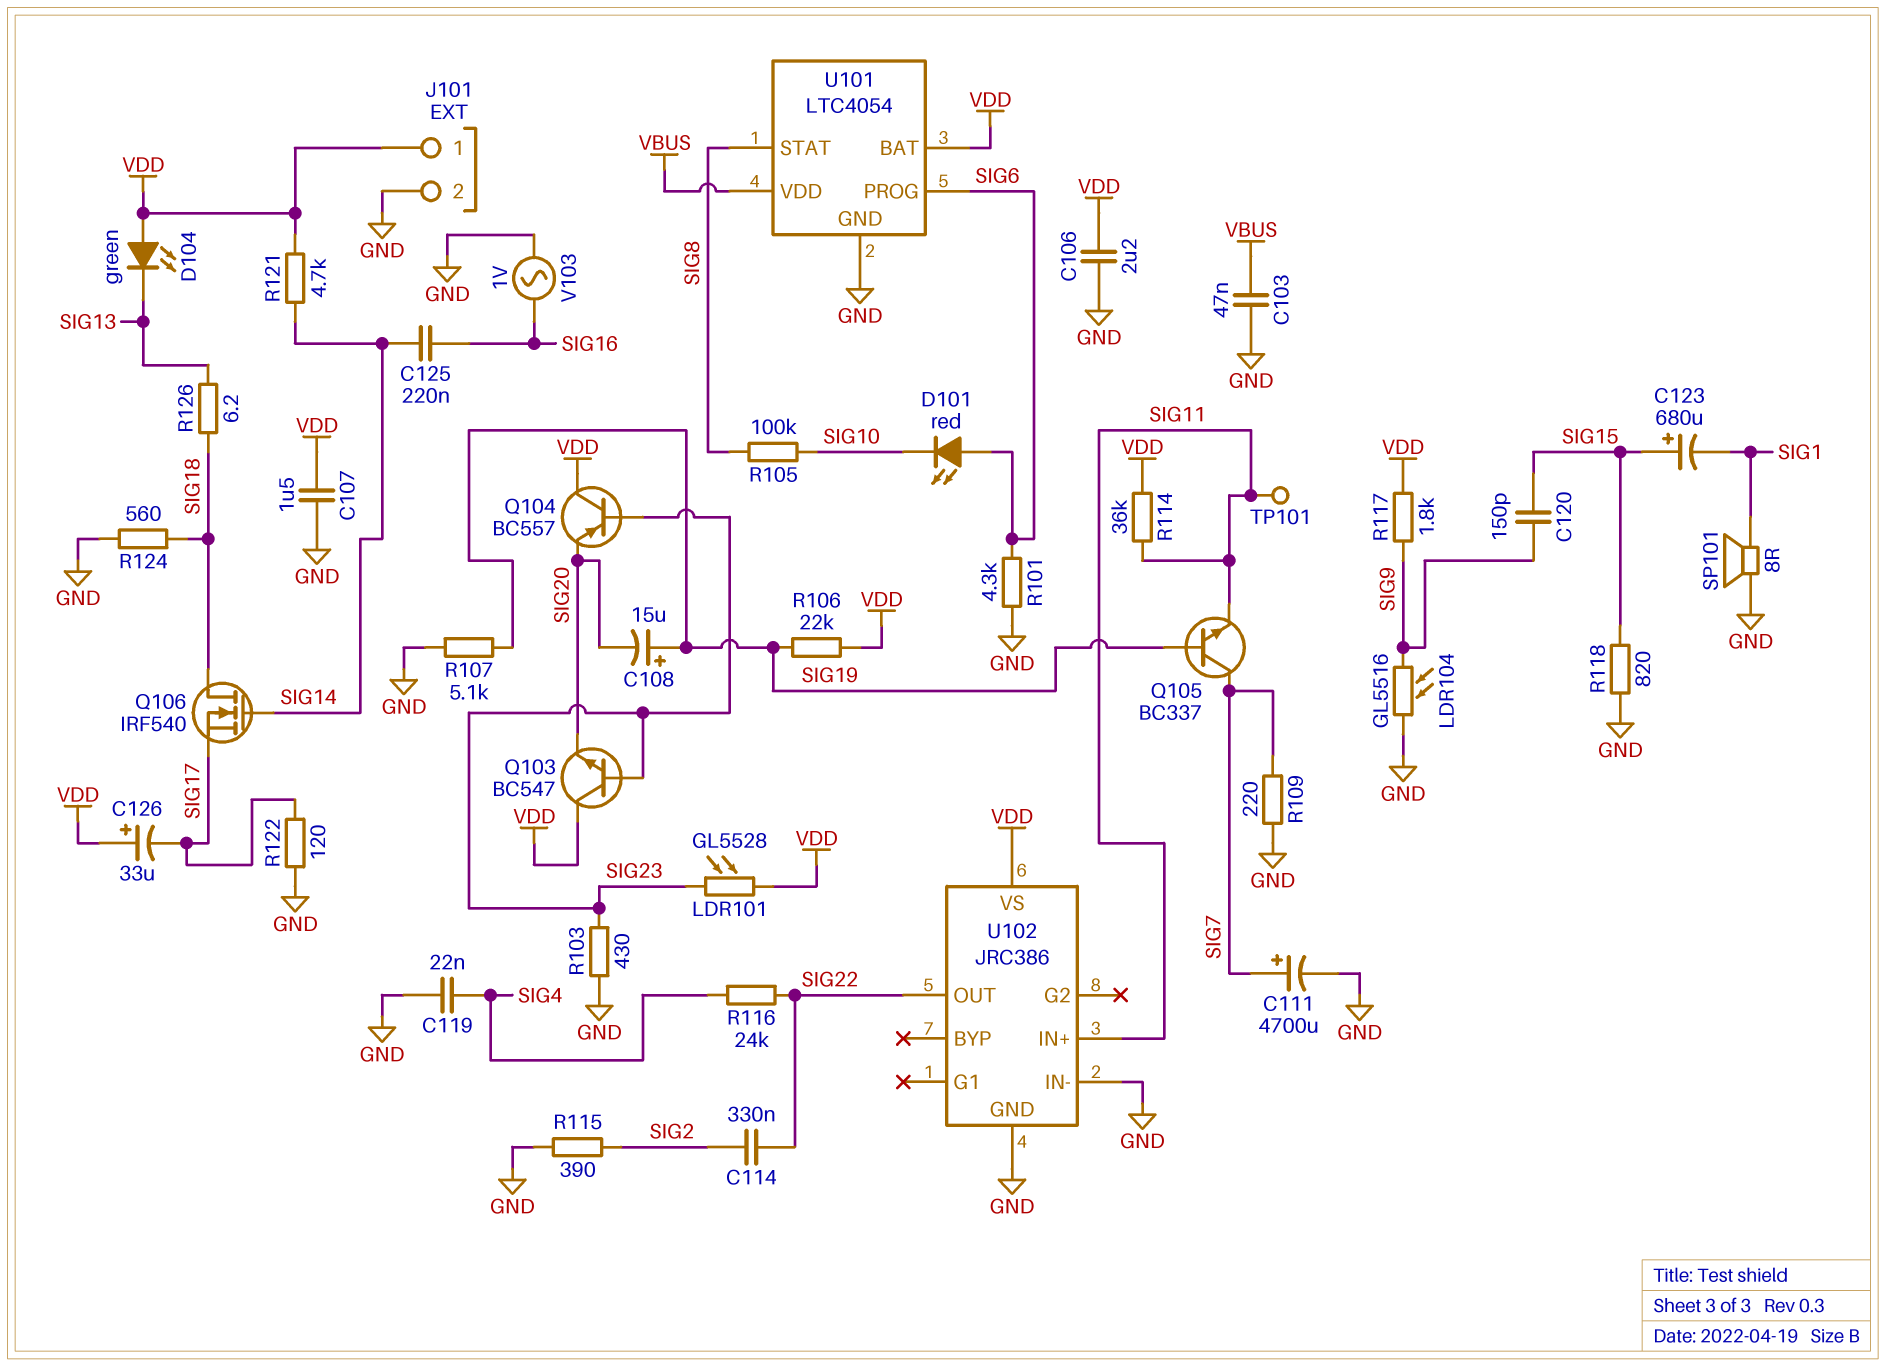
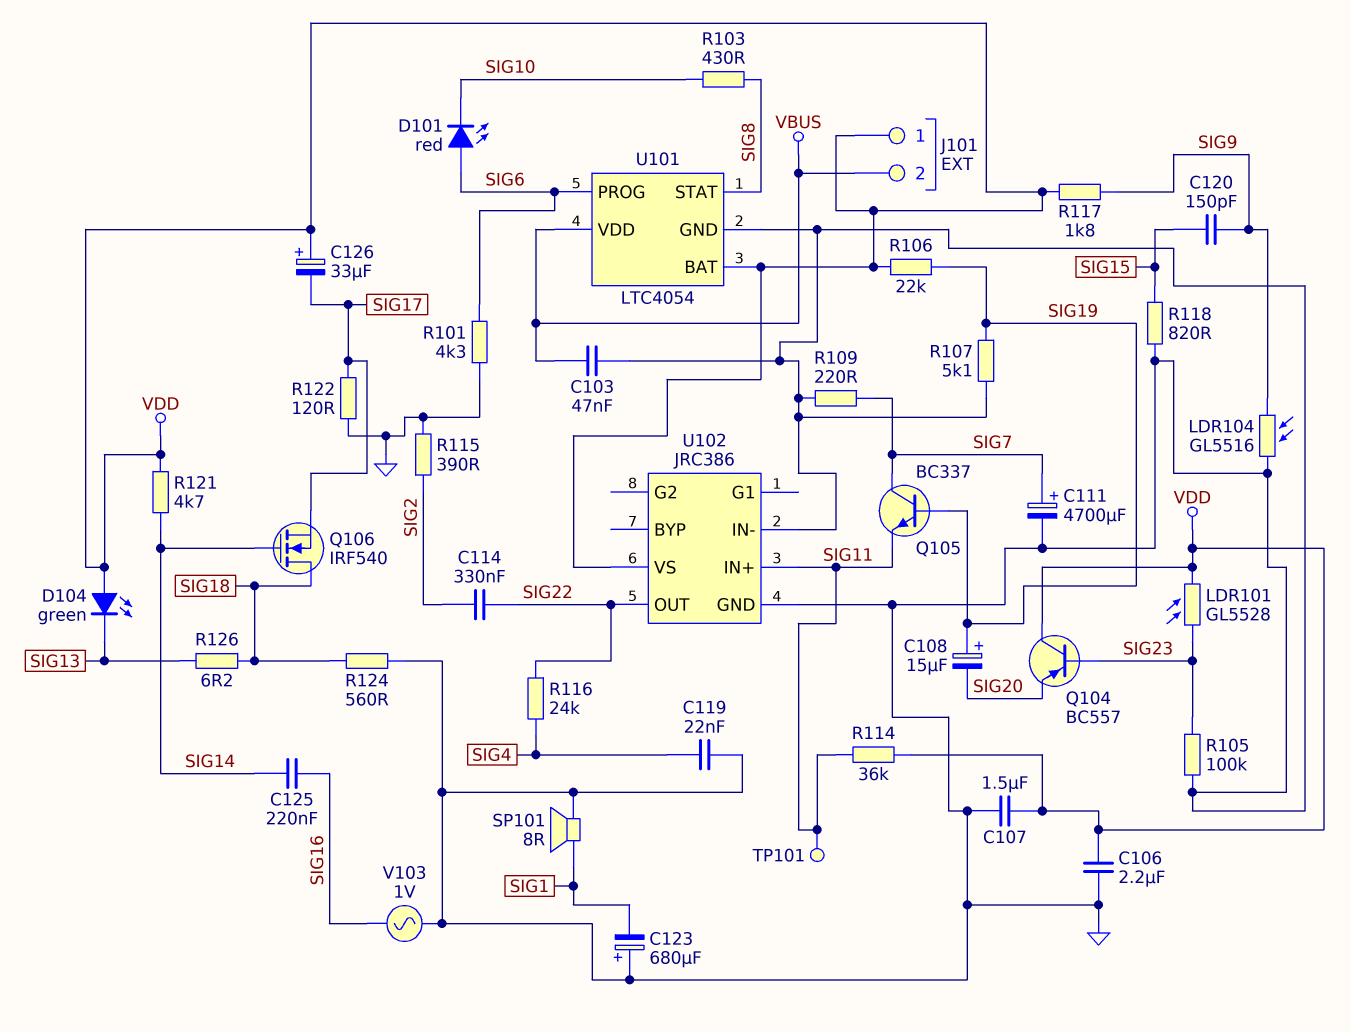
C123: 680uF (plus SIG15, minus SIG1) -> 680uF (plus GND, minus SIG1)
J101 pin 2: GND -> VBUS
Q103: NPN BC547 (B SIG23, C VDD, E SIG20) -> none
R103: 430 (GND, SIG23) -> 430 (SIG8, SIG10)
R105: 100k (SIG8, SIG10) -> 100k (GND, SIG23)

